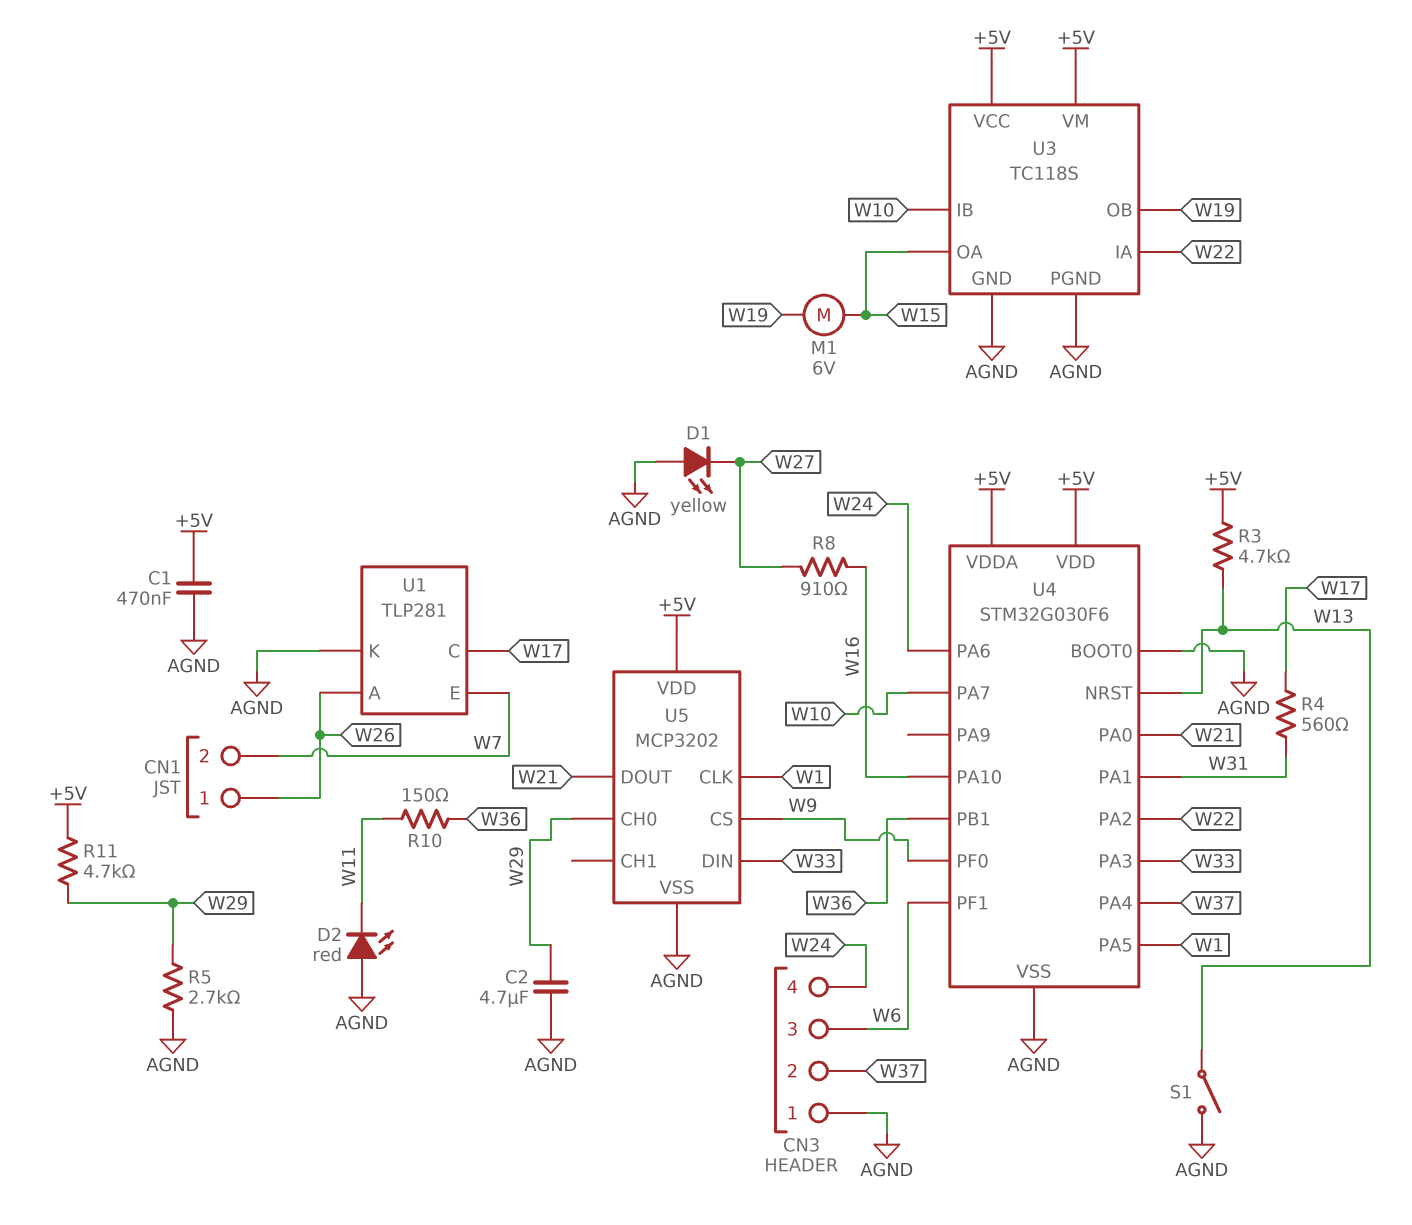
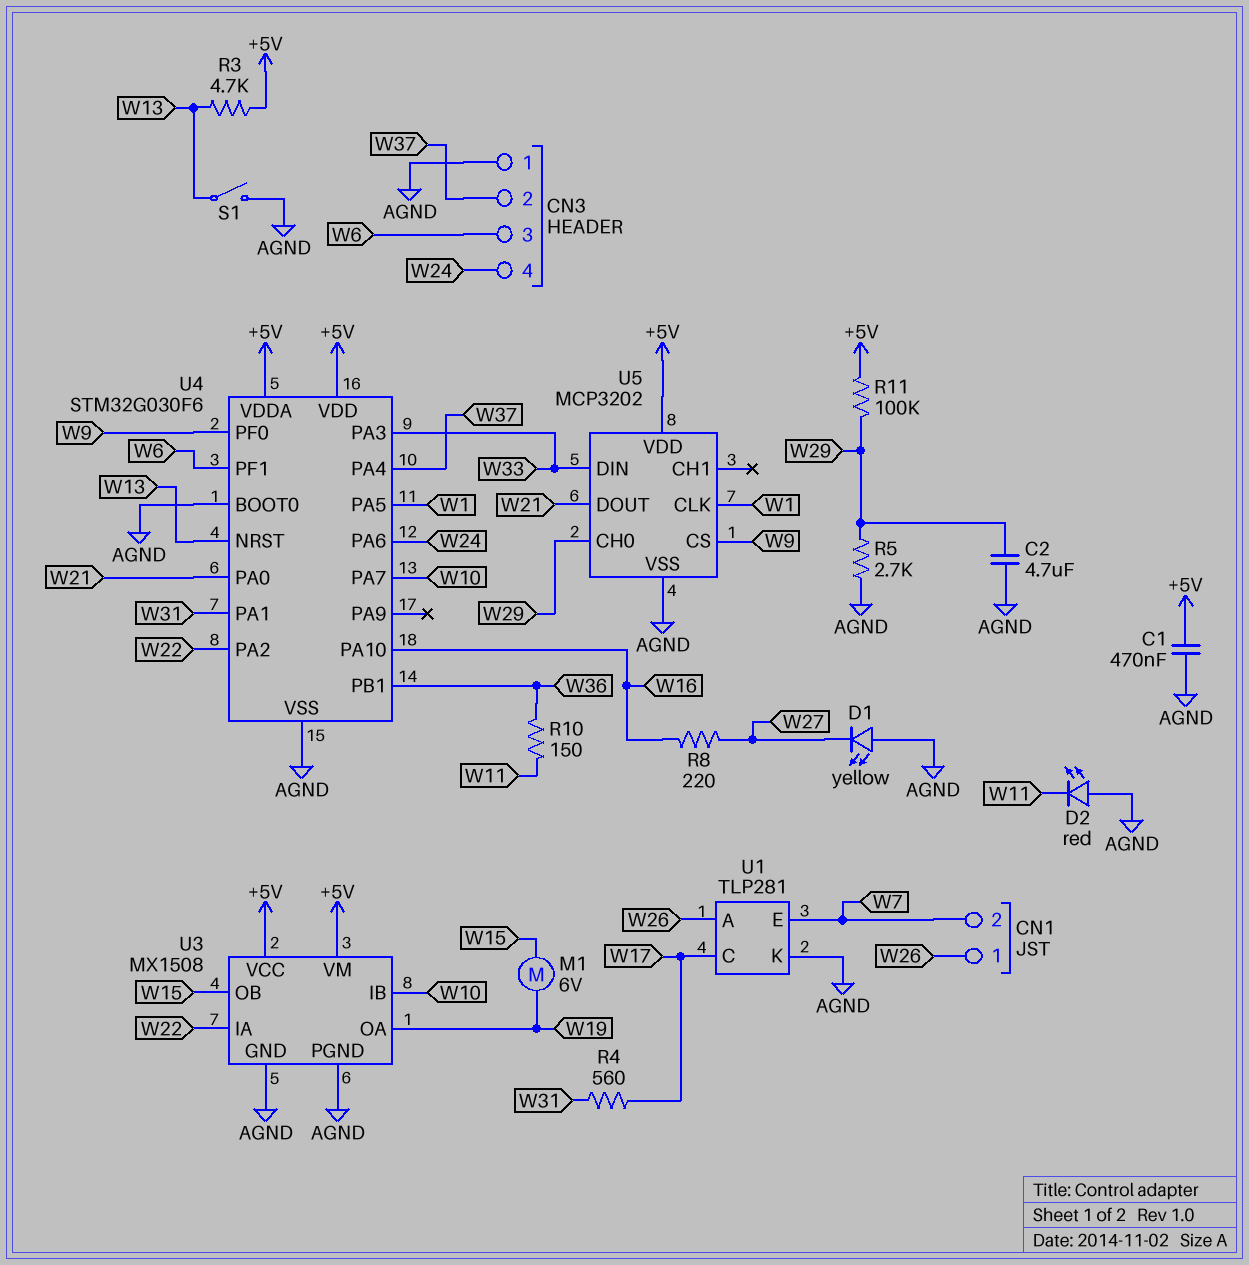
R8: 910 (W16, W27) -> 220 (W16, W27)
R11: 4.7k (+5V, W29) -> 100k (+5V, W29)
U3: TC118S -> MX1508
U3 pin OA: W15 -> W19
U3 pin OB: W19 -> W15

